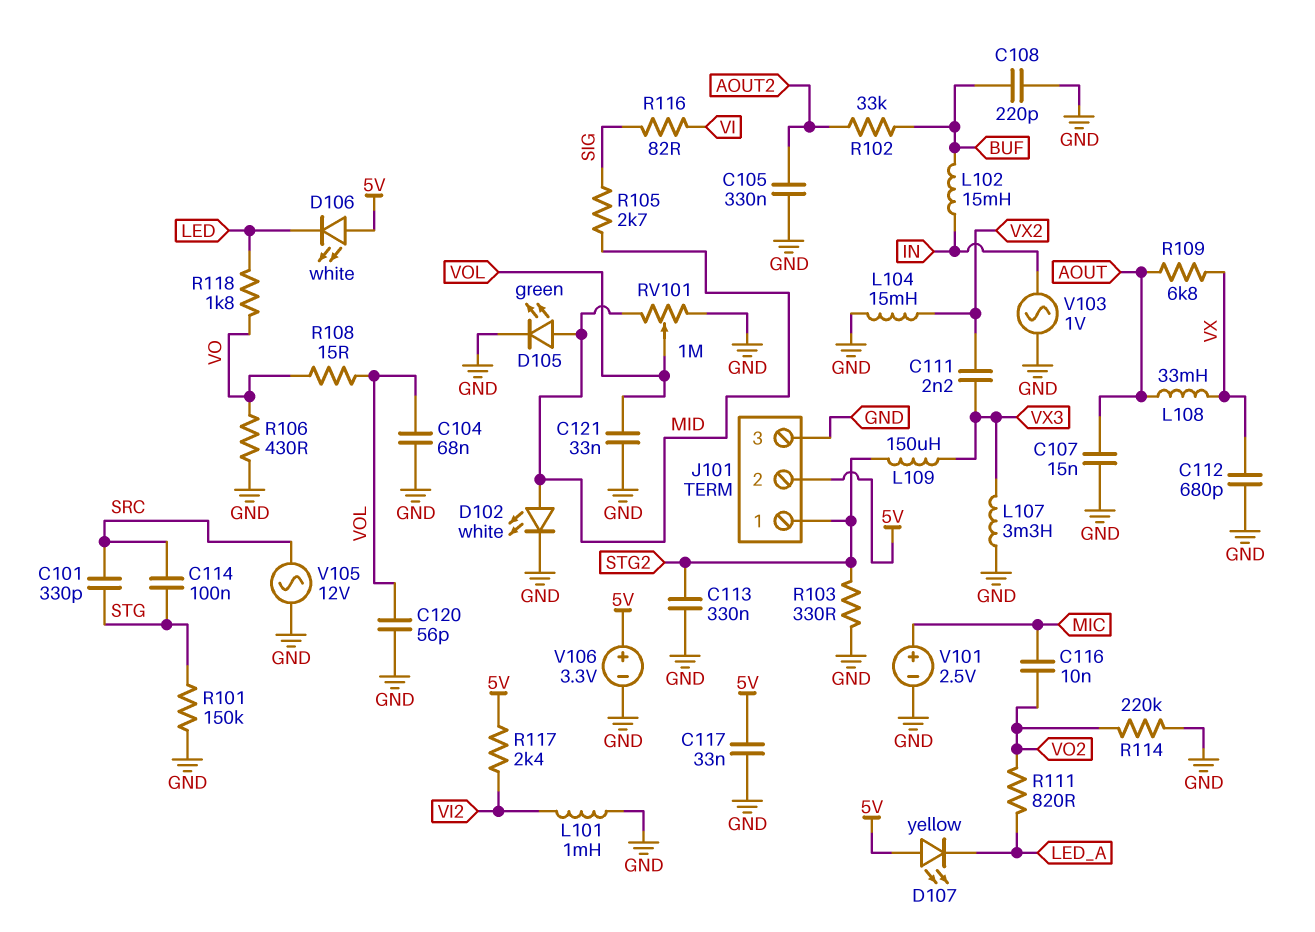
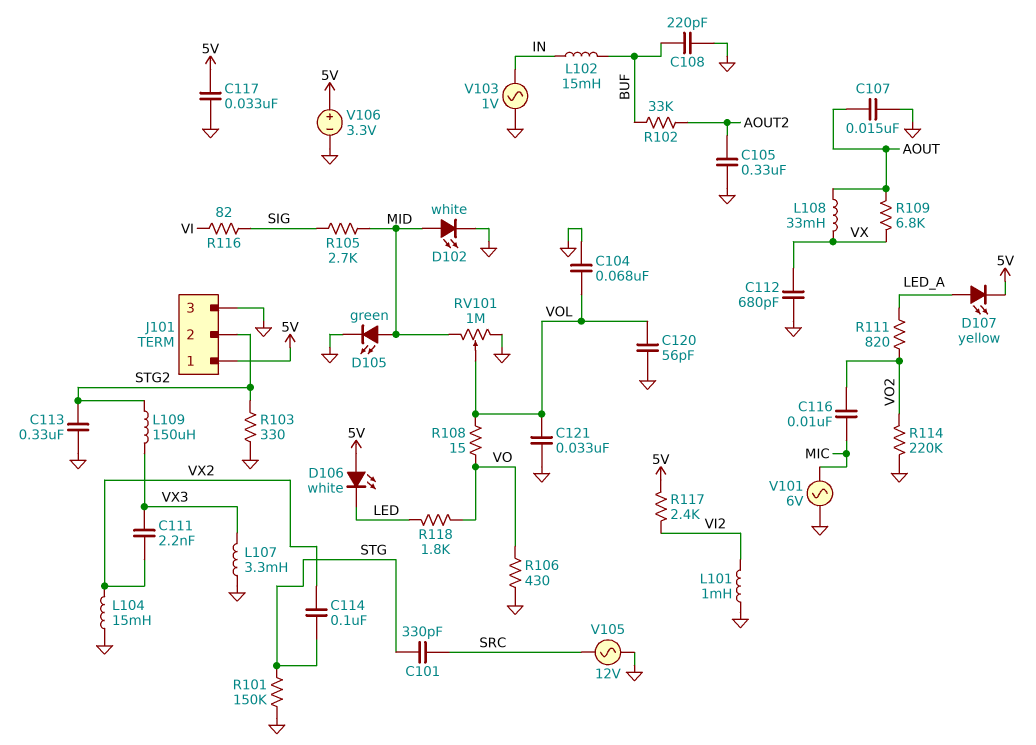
C114: 100nF (SRC, STG) -> 100nF (STG, VX2)
D107: LED yellow (A 5V, K LED_A) -> LED yellow (A LED_A, K 5V)
J101 pin 1: STG2 -> 5V
J101 pin 2: 5V -> STG2
V101: 2.5V (plus MIC, minus GND) -> AC 6V (GND, MIC)

